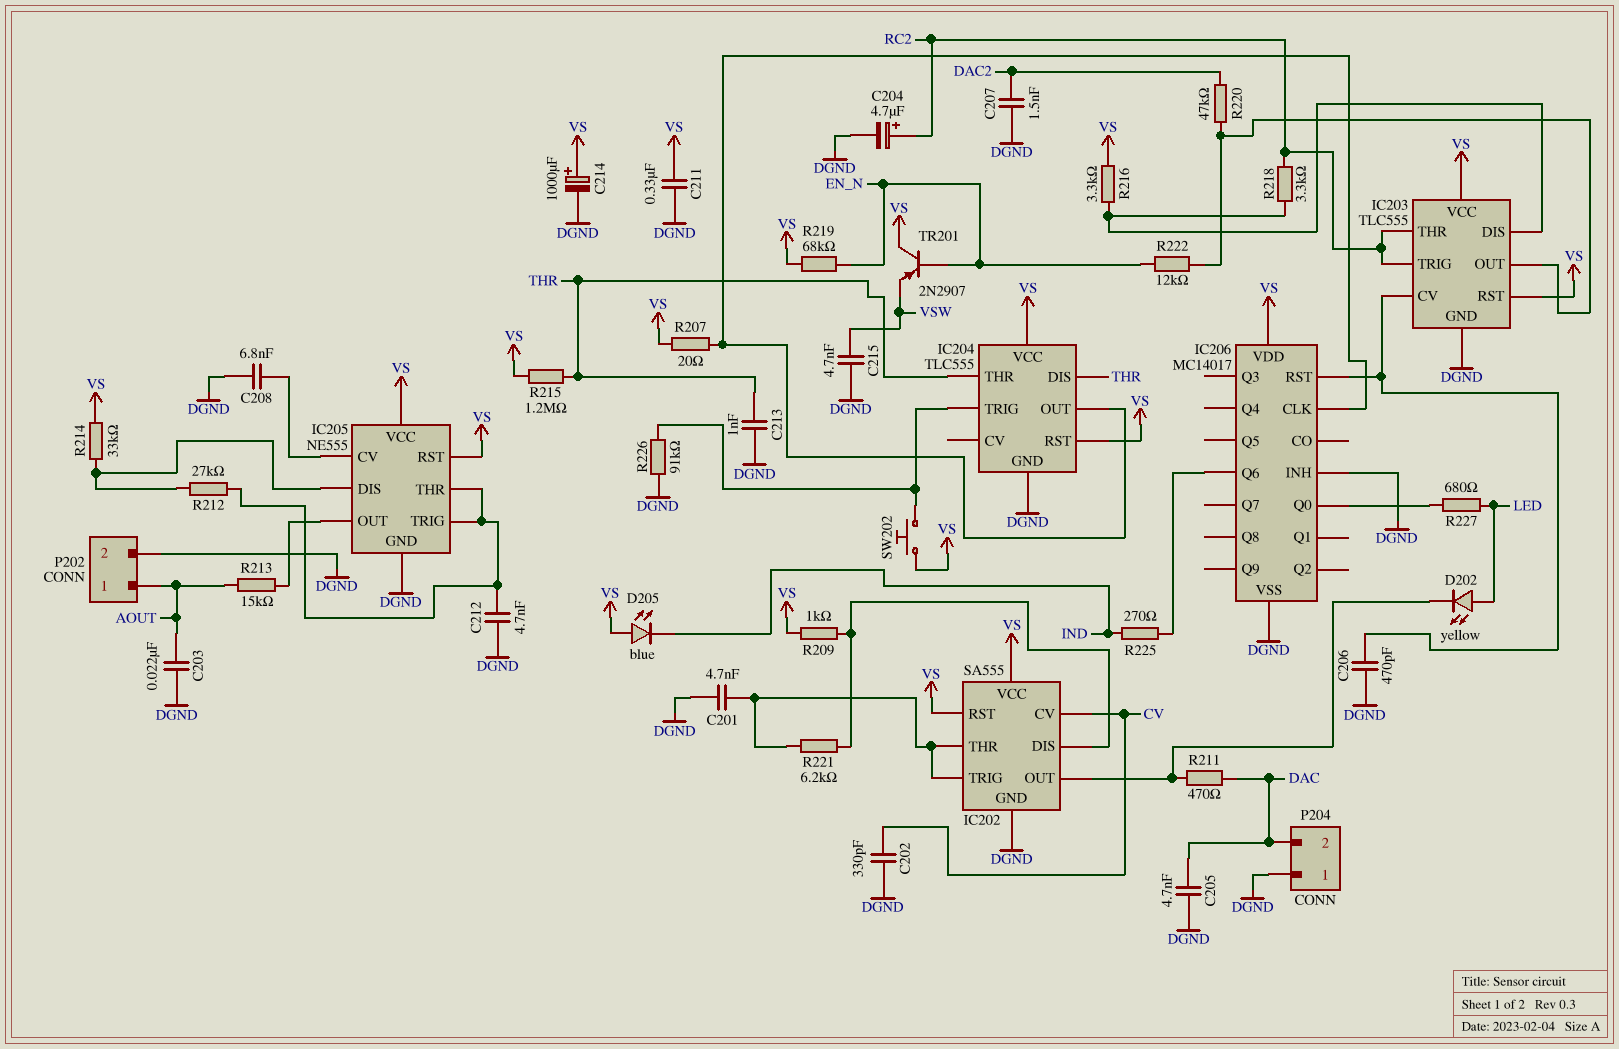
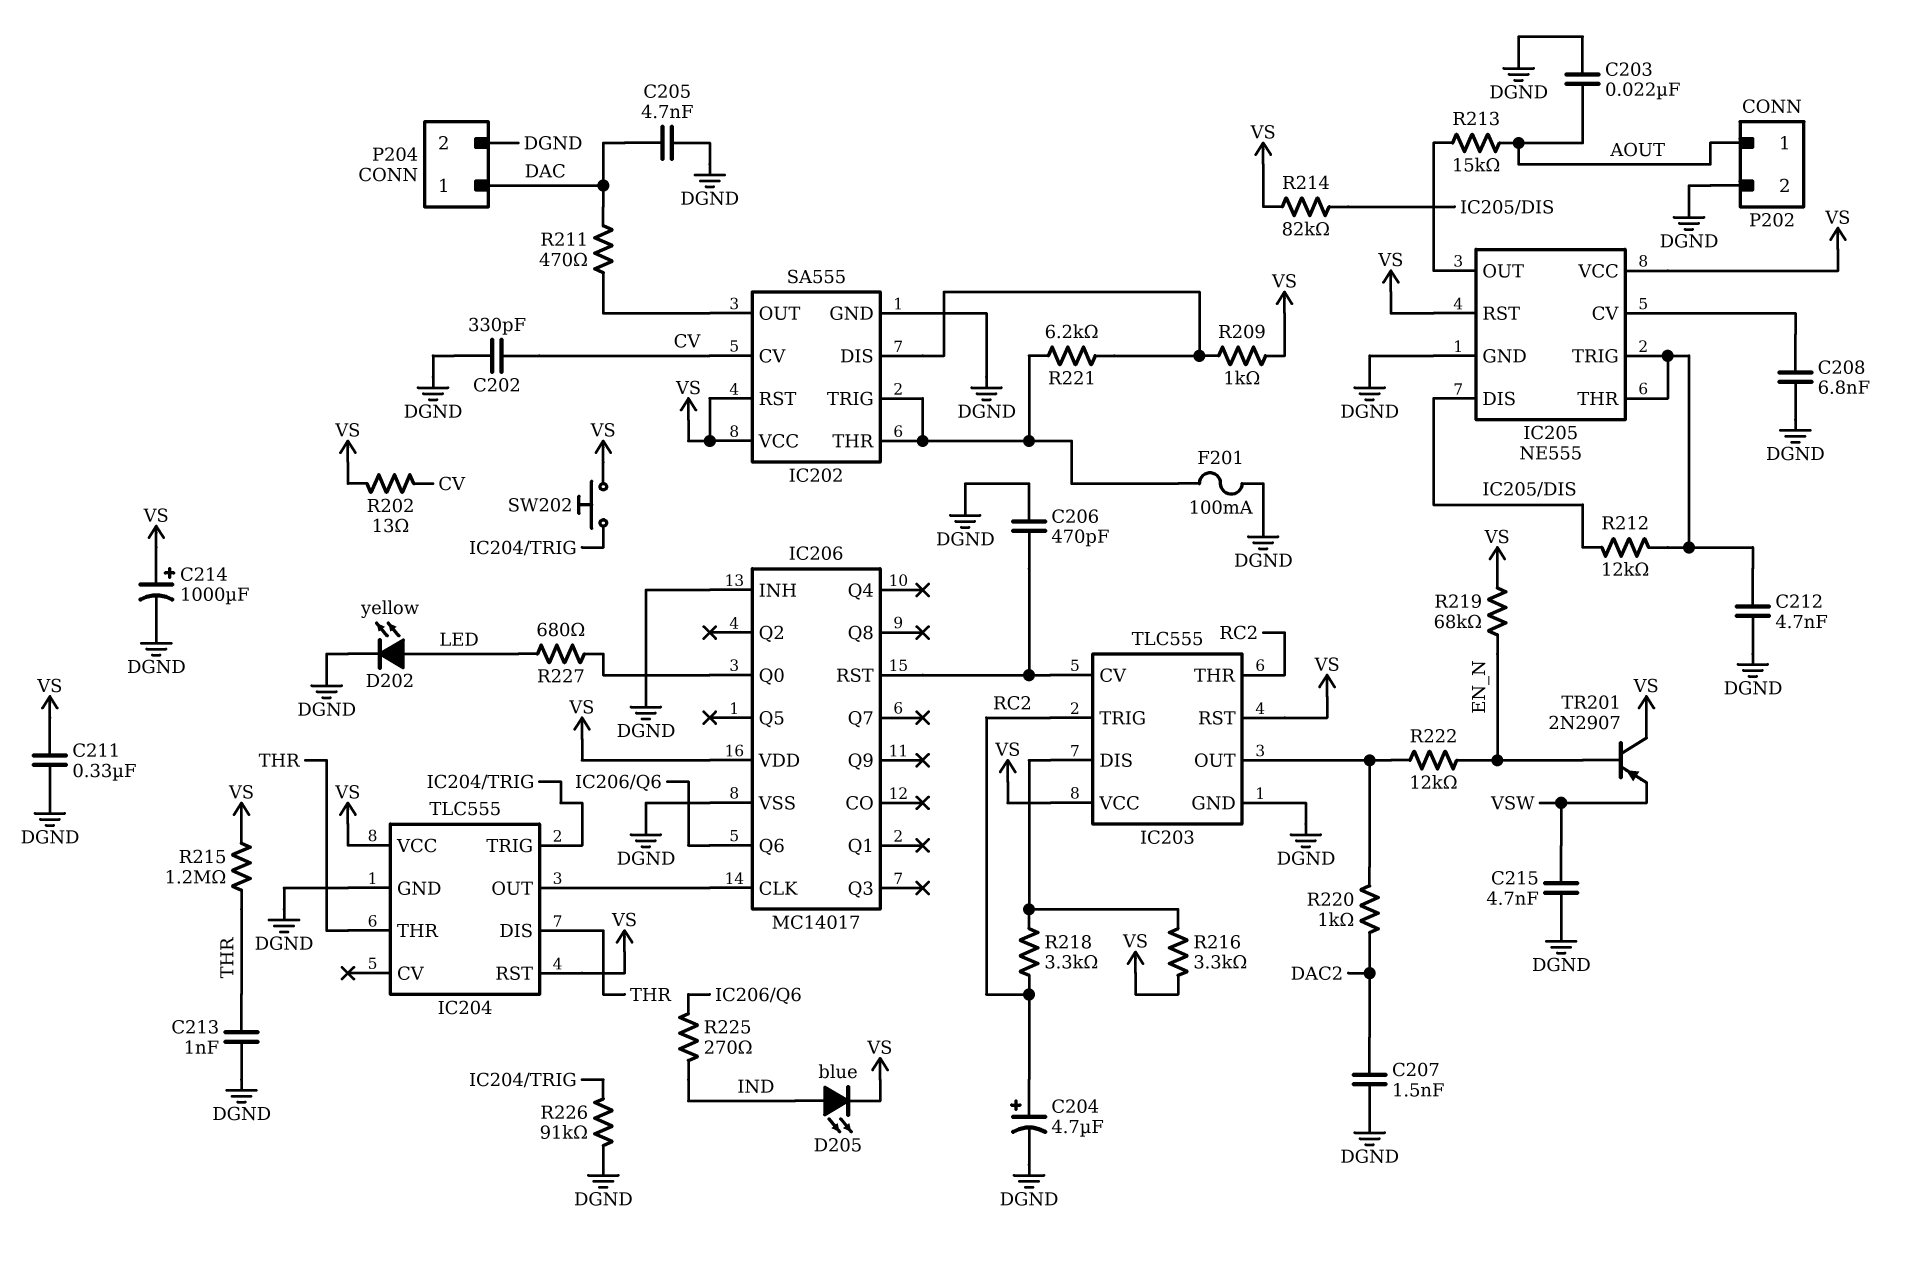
C201: 4.7nF (DGND, IC202/THR) -> none
D202: LED yellow (A LED, K IC202/OUT) -> LED yellow (A LED, K DGND)
D205: LED blue (A VS, K IND) -> LED blue (A IND, K VS)
F201: none -> 100mA (DGND, IC202/THR)
P204 pin 1: DGND -> DAC
P204 pin 2: DAC -> DGND
R202: none -> 13 (CV, VS)
R207: 20 (IC204/OUT, VS) -> none
R212: 27k (IC205/DIS, IC205/THR) -> 12k (IC205/DIS, IC205/THR)
R214: 33k (IC205/DIS, VS) -> 82k (IC205/DIS, VS)
R220: 47k (DAC2, IC203/OUT) -> 1k (DAC2, IC203/OUT)

